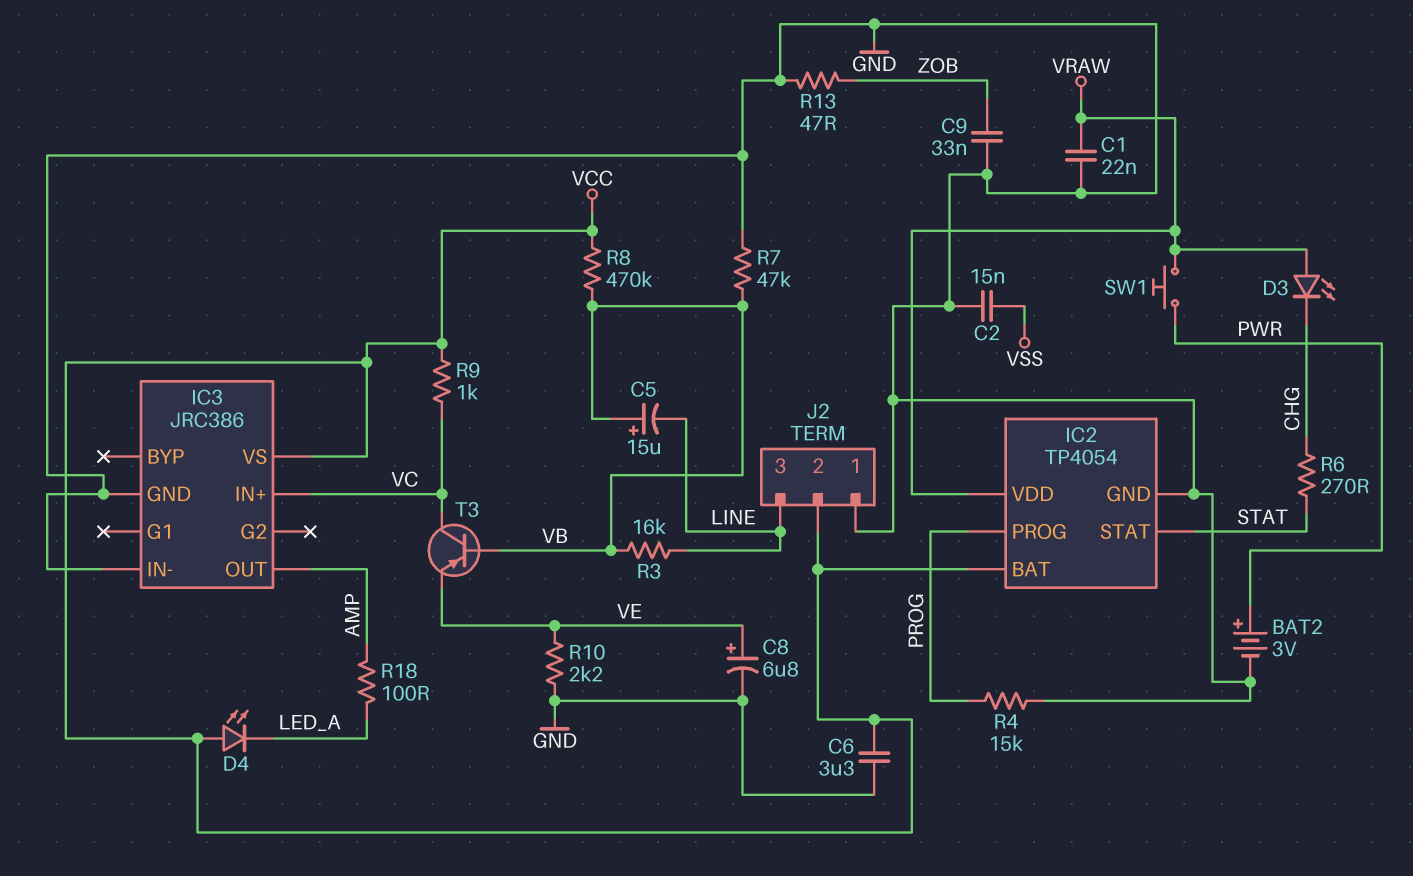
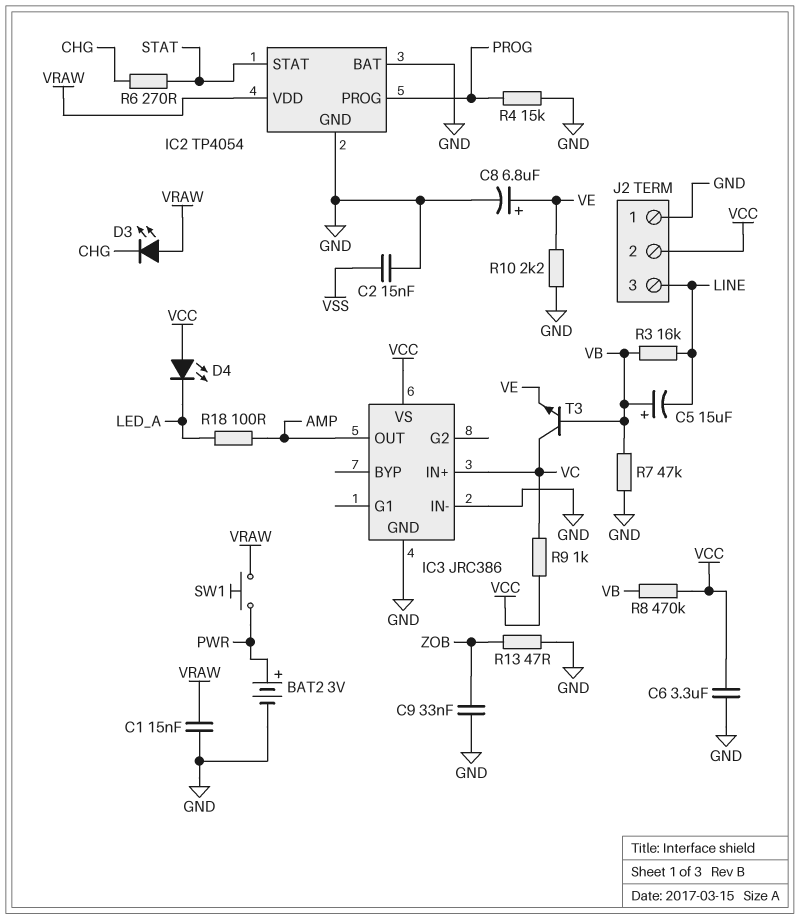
C1: 22nF (GND, VRAW) -> 15nF (GND, VRAW)
IC2 pin BAT: VCC -> GND
T3: PNP (B VB, C VC, E VE) -> NPN (B VB, C VC, E VE)

